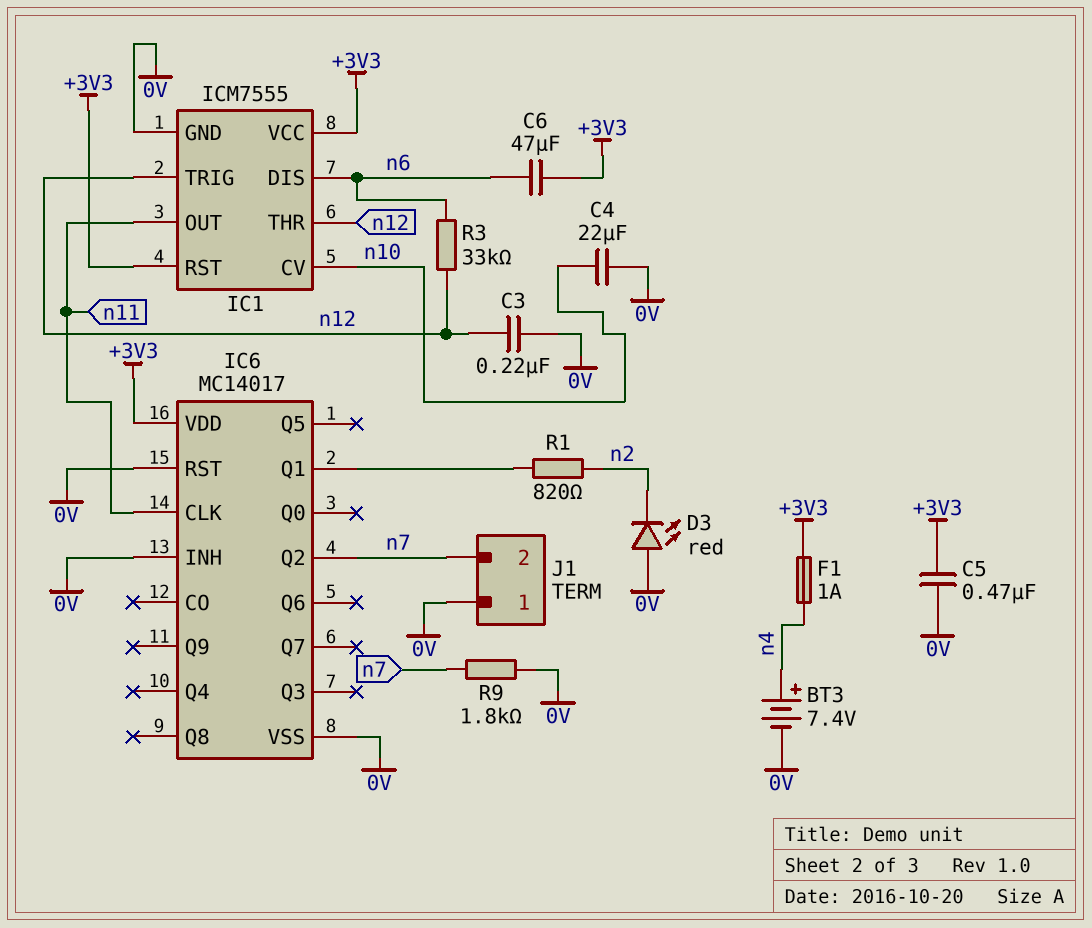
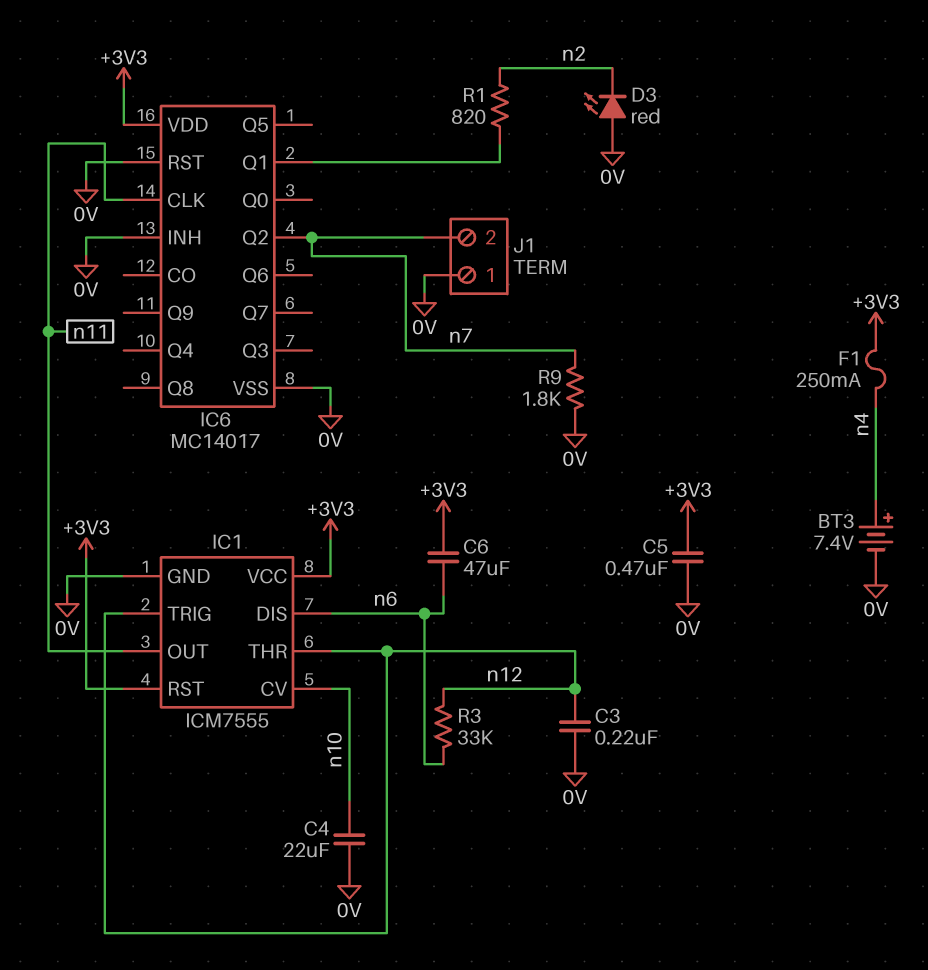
F1: 1A (+3V3, n4) -> 250mA (+3V3, n4)

